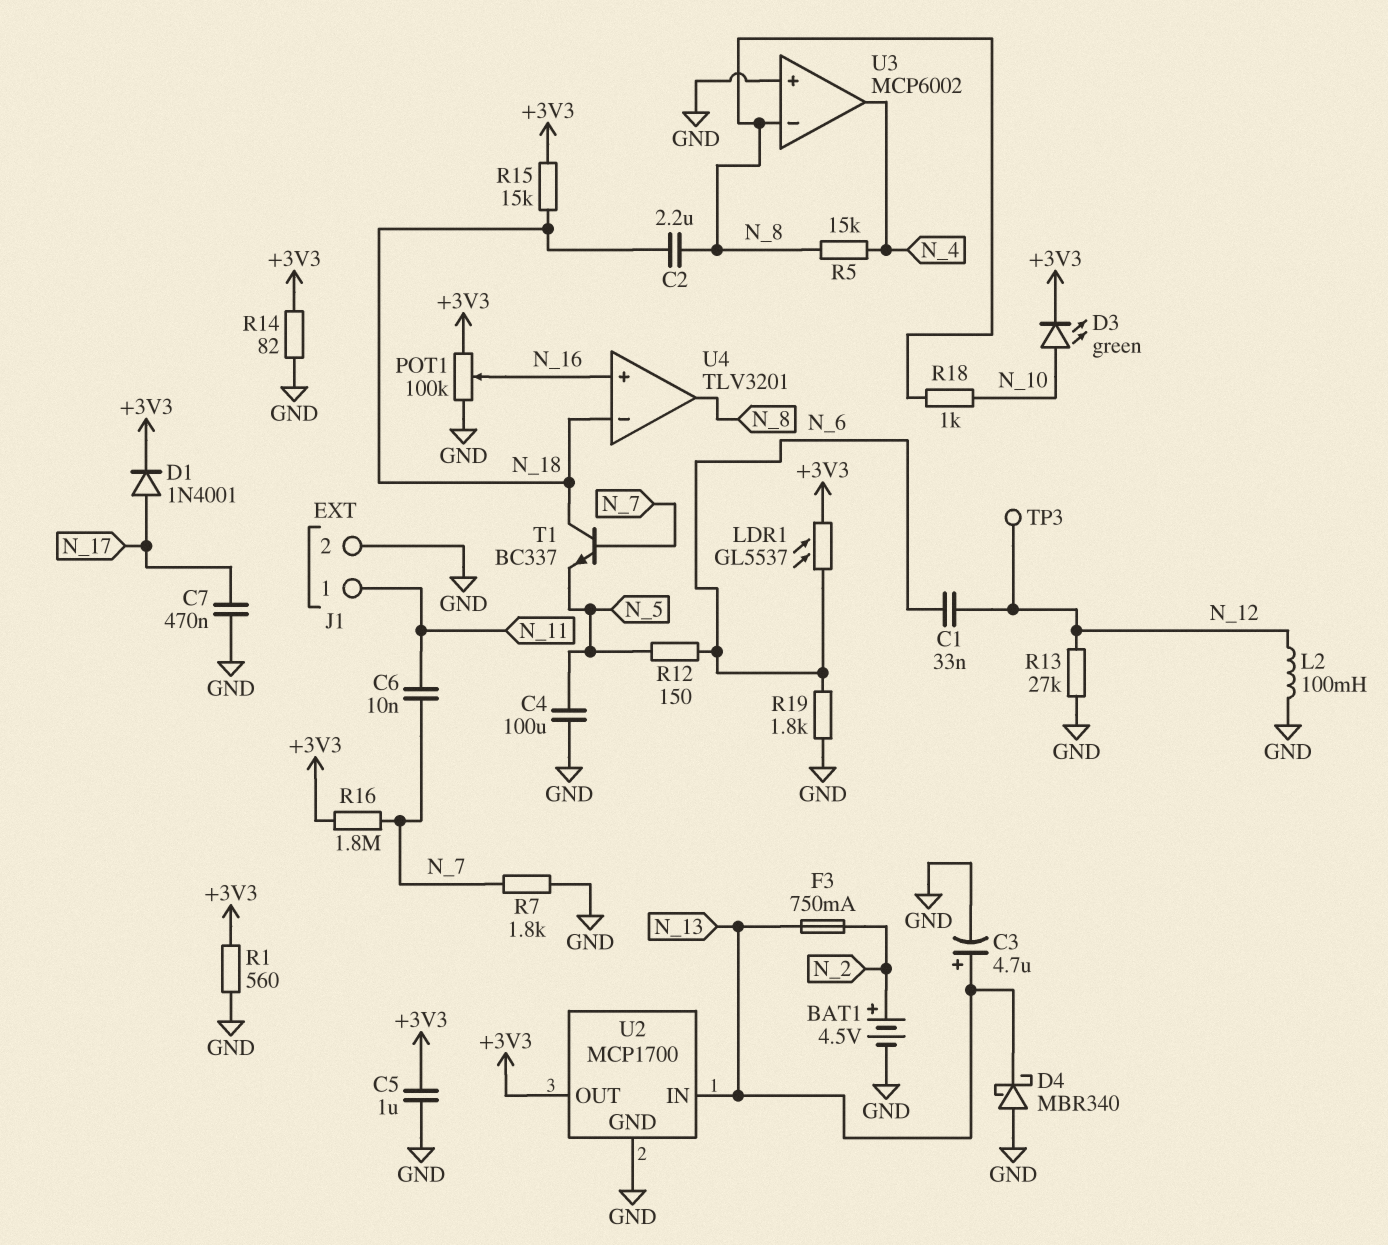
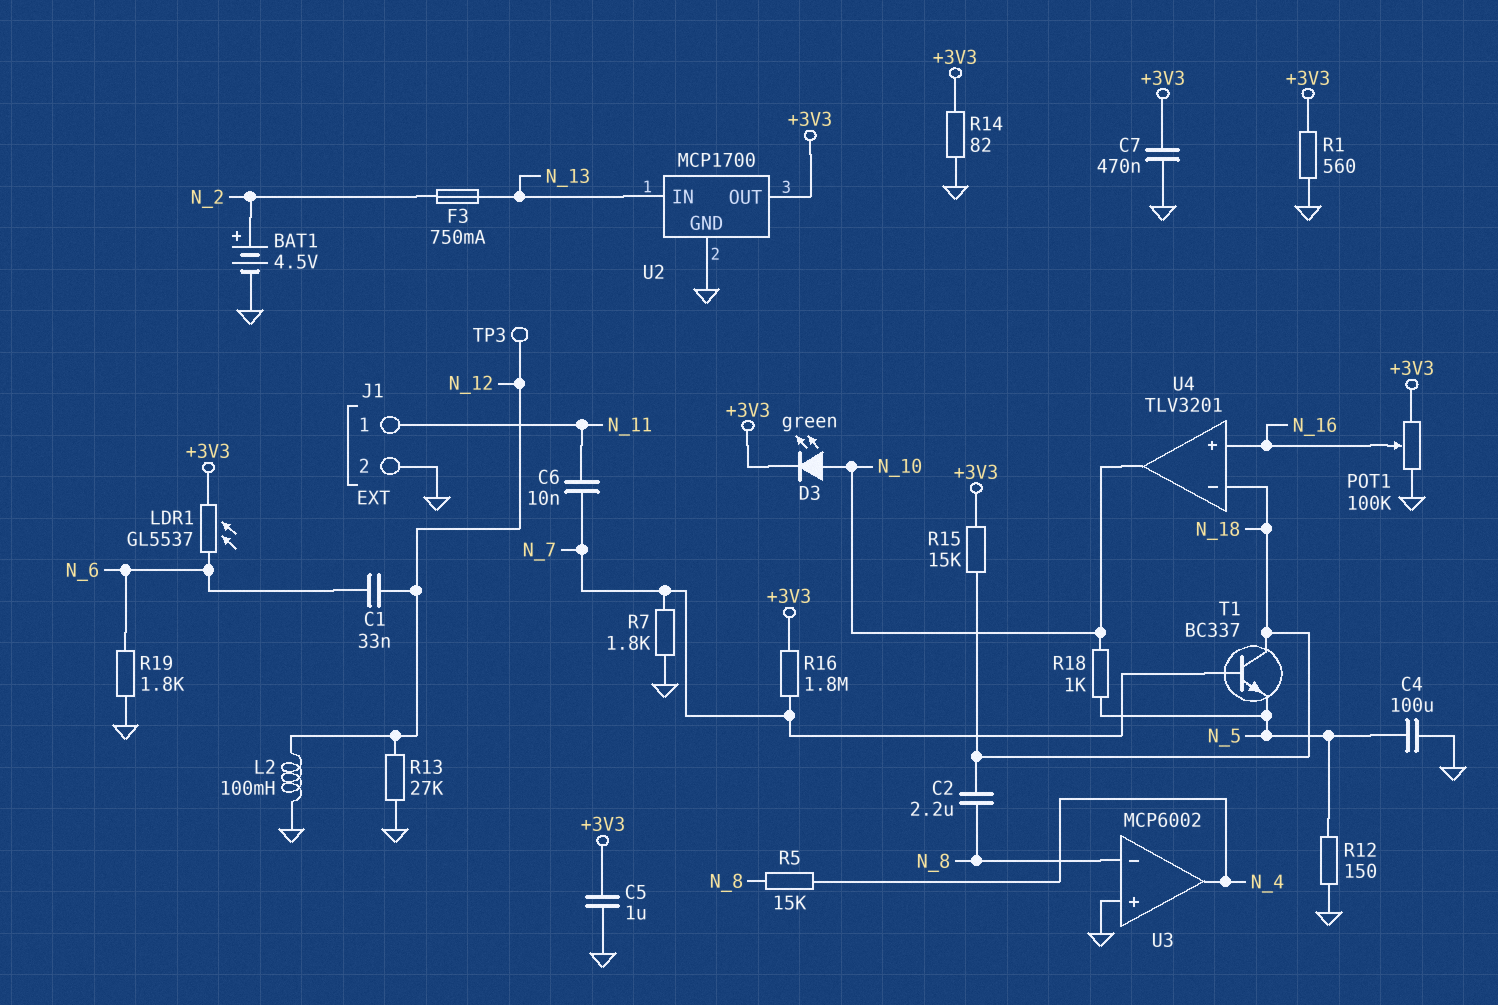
C3: 4.7uF (plus N_13, minus GND) -> none
C7: 470nF (GND, N_17) -> 470nF (+3V3, GND)
D1: diode 1N4001 (A N_17, K +3V3) -> none
D4: schottky MBR340 (A GND, K N_13) -> none
R12: 150 (N_5, N_6) -> 150 (GND, N_5)
R18: 1k (N_8, N_10) -> 1k (N_5, N_10)
U4 pin out: N_8 -> N_10

